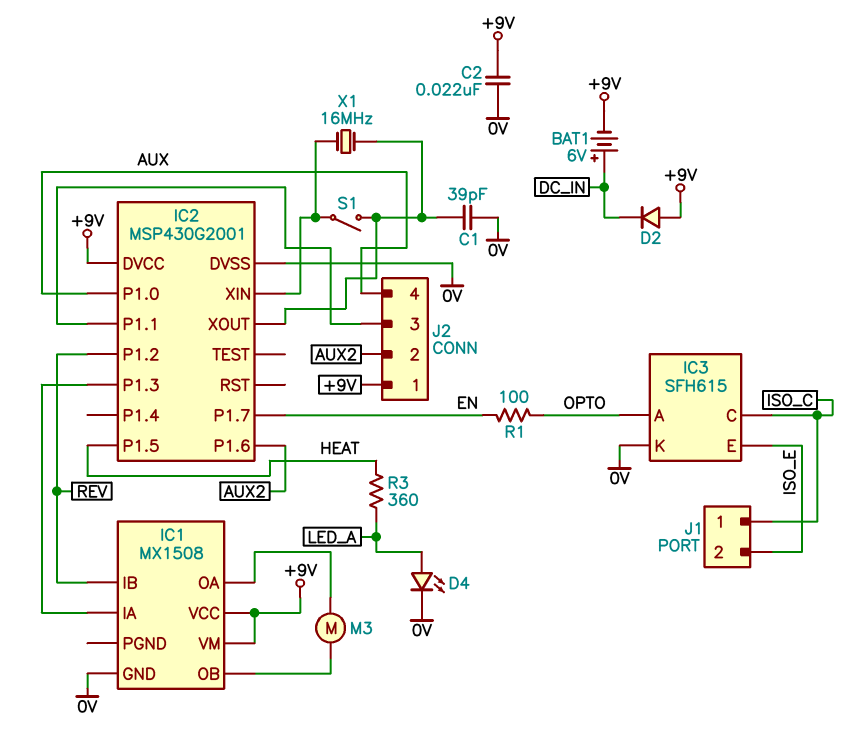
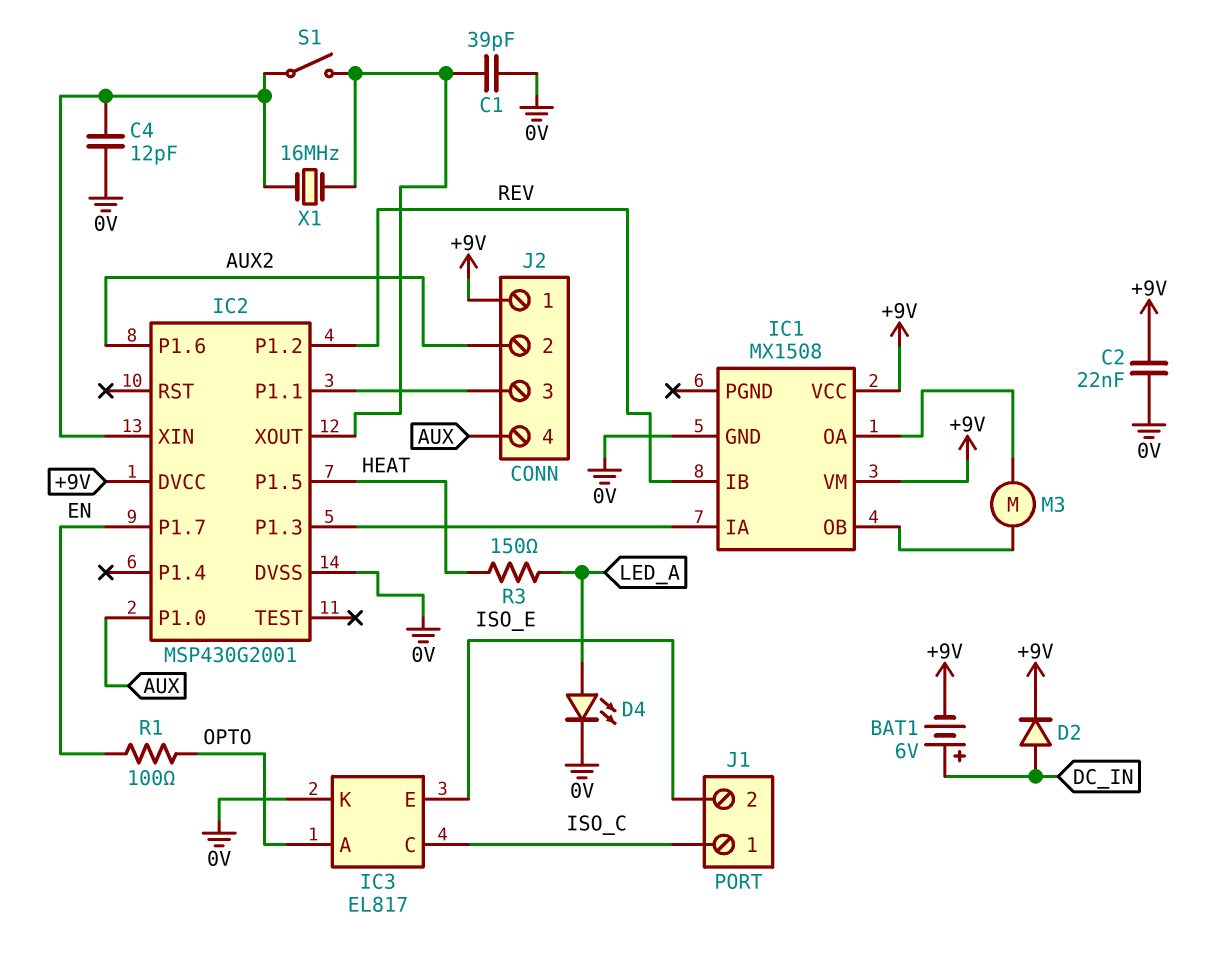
C4: none -> 12pF (0V, IC2/XIN)
D2: diode (A +9V, K DC_IN) -> diode (A DC_IN, K +9V)
IC3: SFH615 -> EL817
R3: 360 (HEAT, LED_A) -> 150 (HEAT, LED_A)

